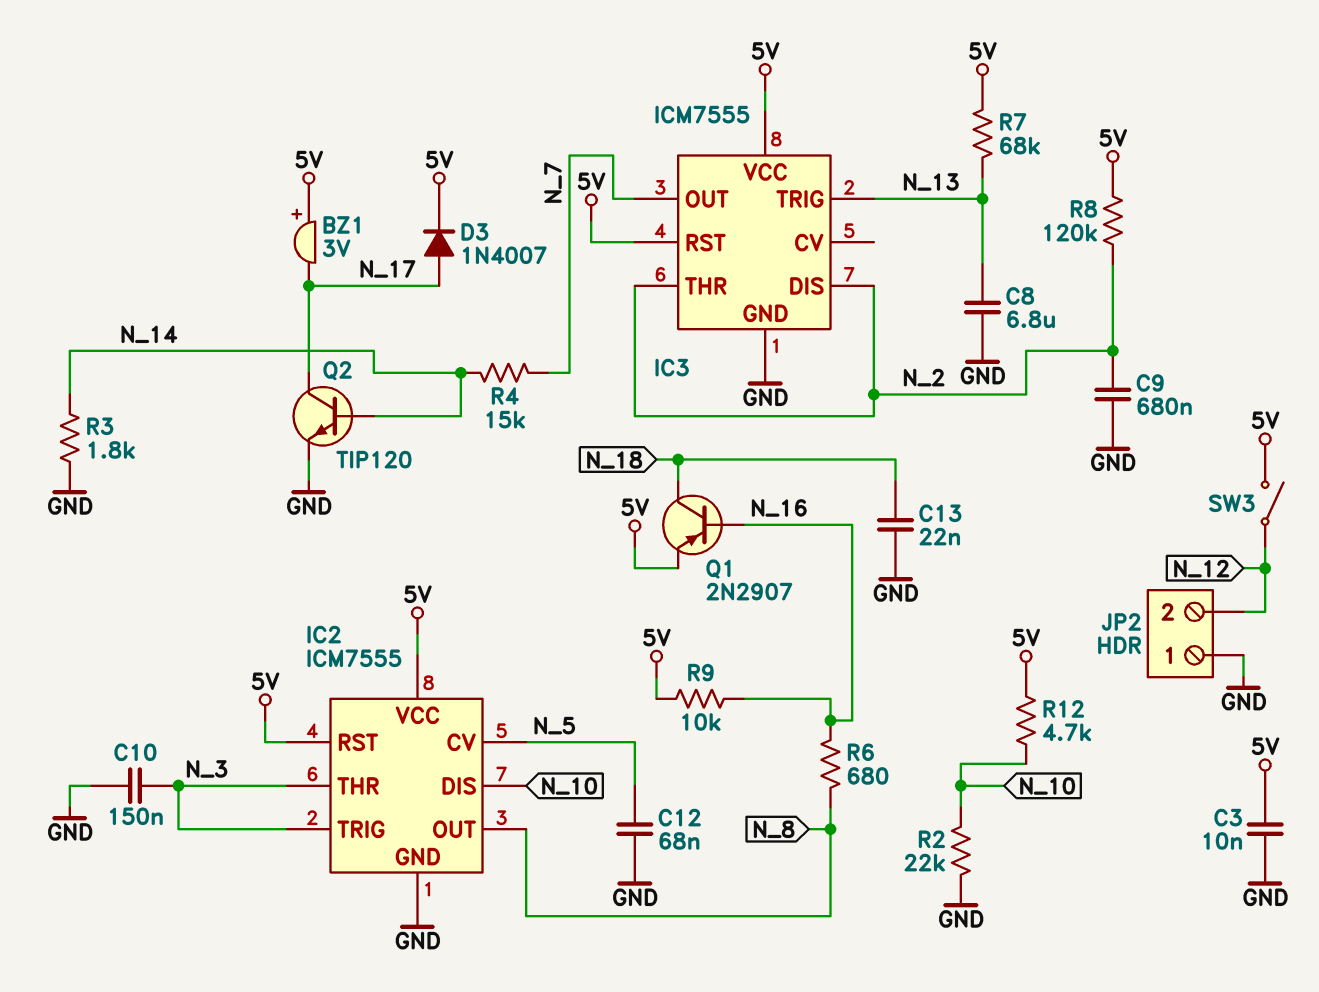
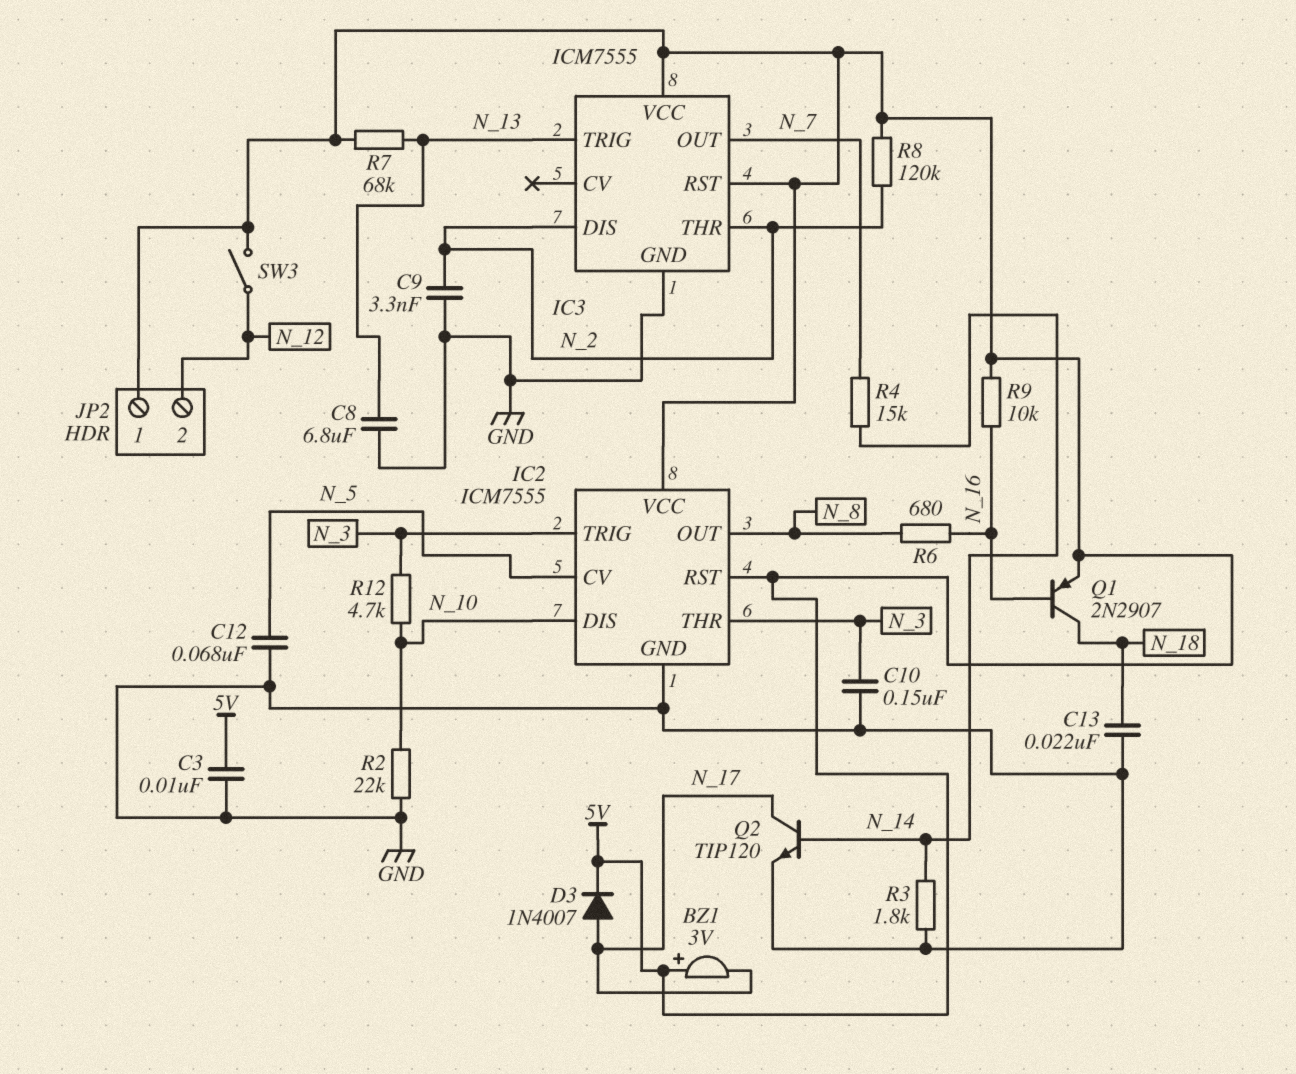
C9: 680nF (GND, N_2) -> 3.3nF (GND, N_2)
JP2 pin 1: GND -> 5V
R12: 4.7k (5V, N_10) -> 4.7k (N_3, N_10)

